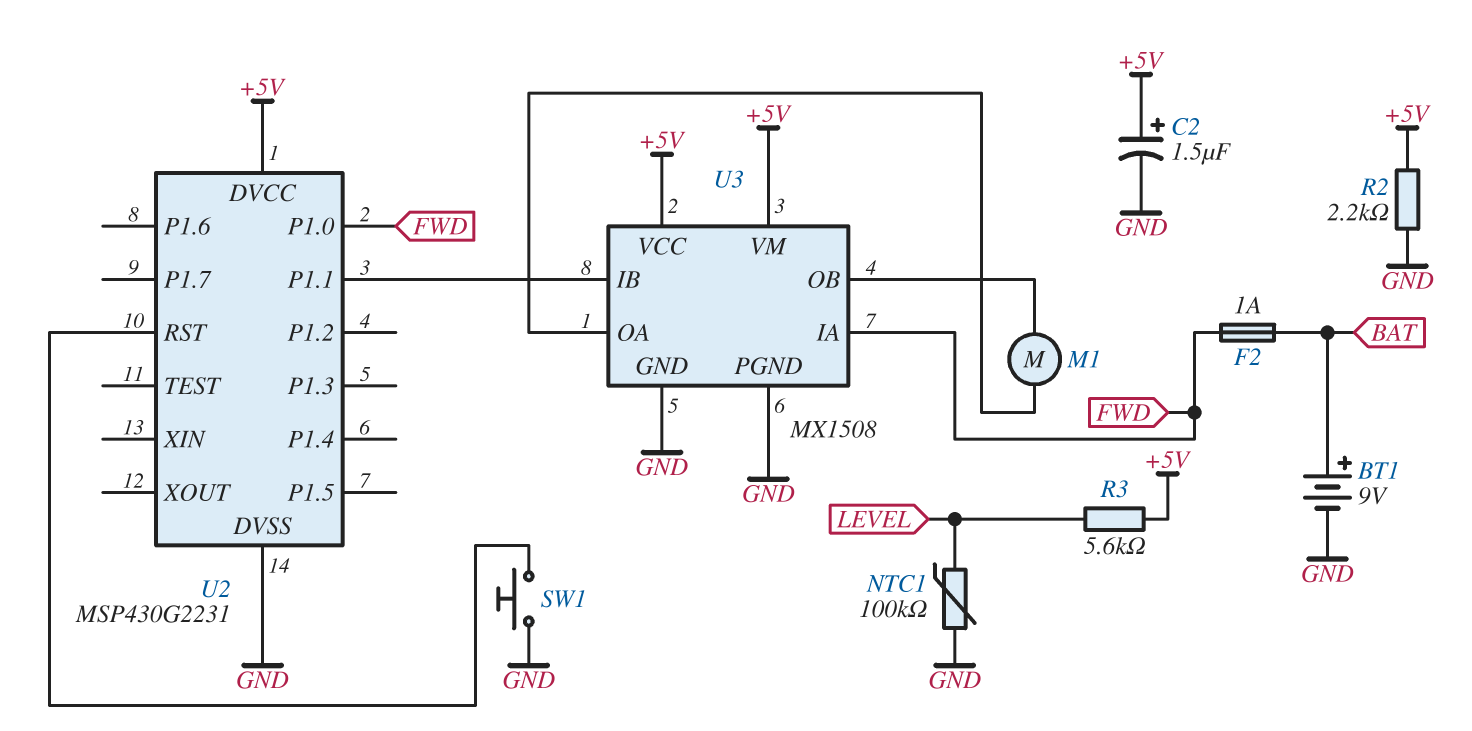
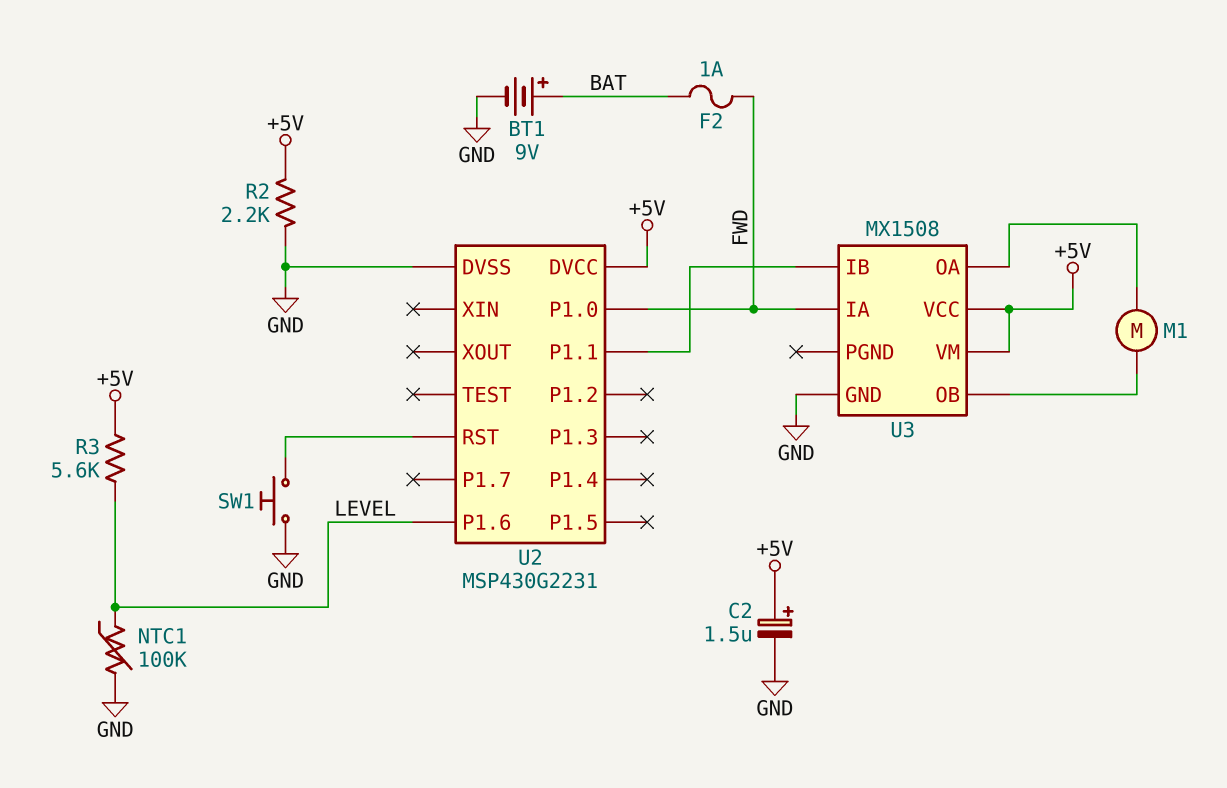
U2 pin P1.6: none -> LEVEL
U3 pin PGND: GND -> none

